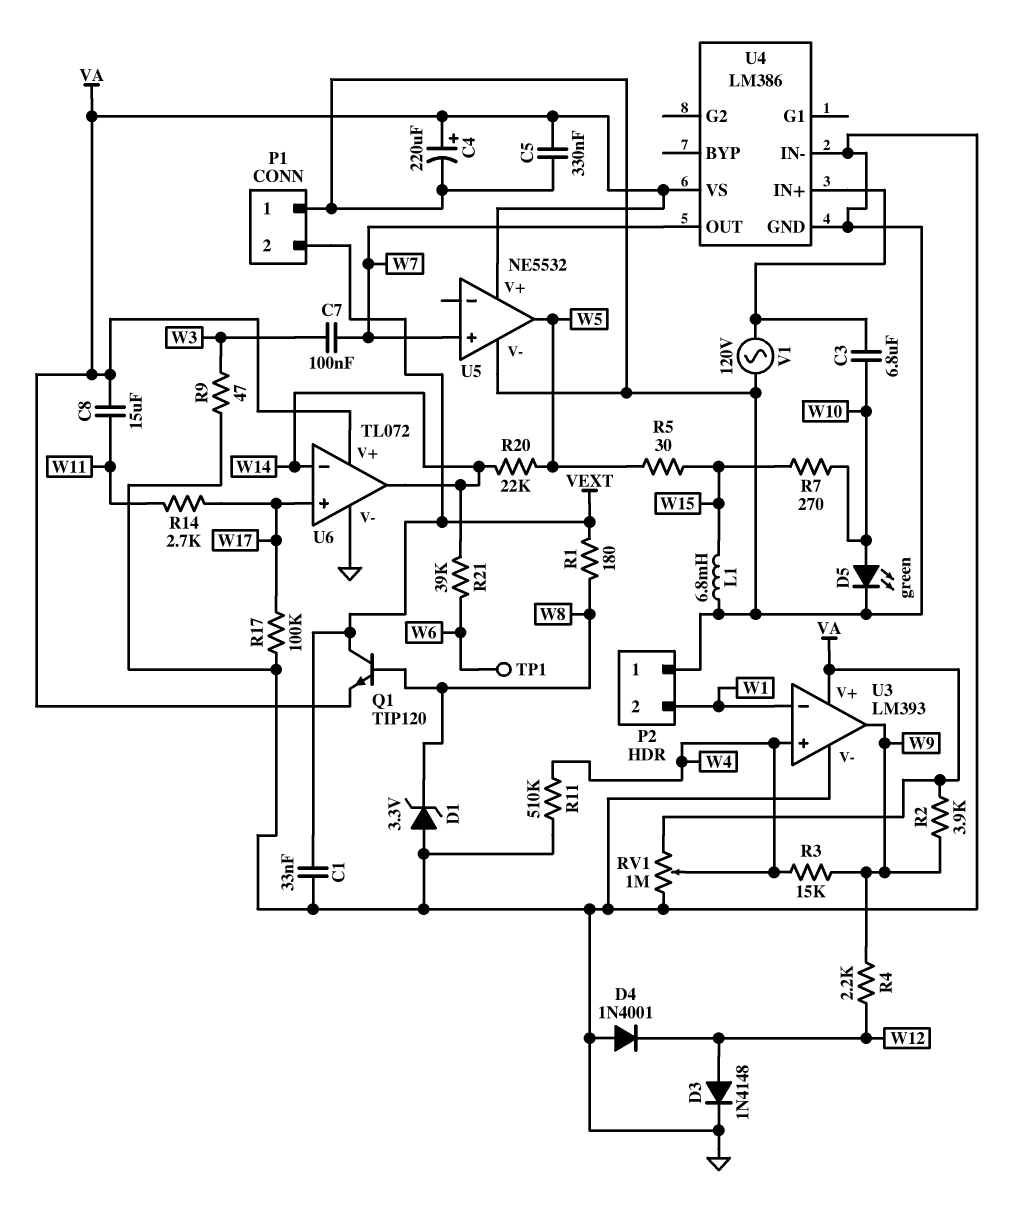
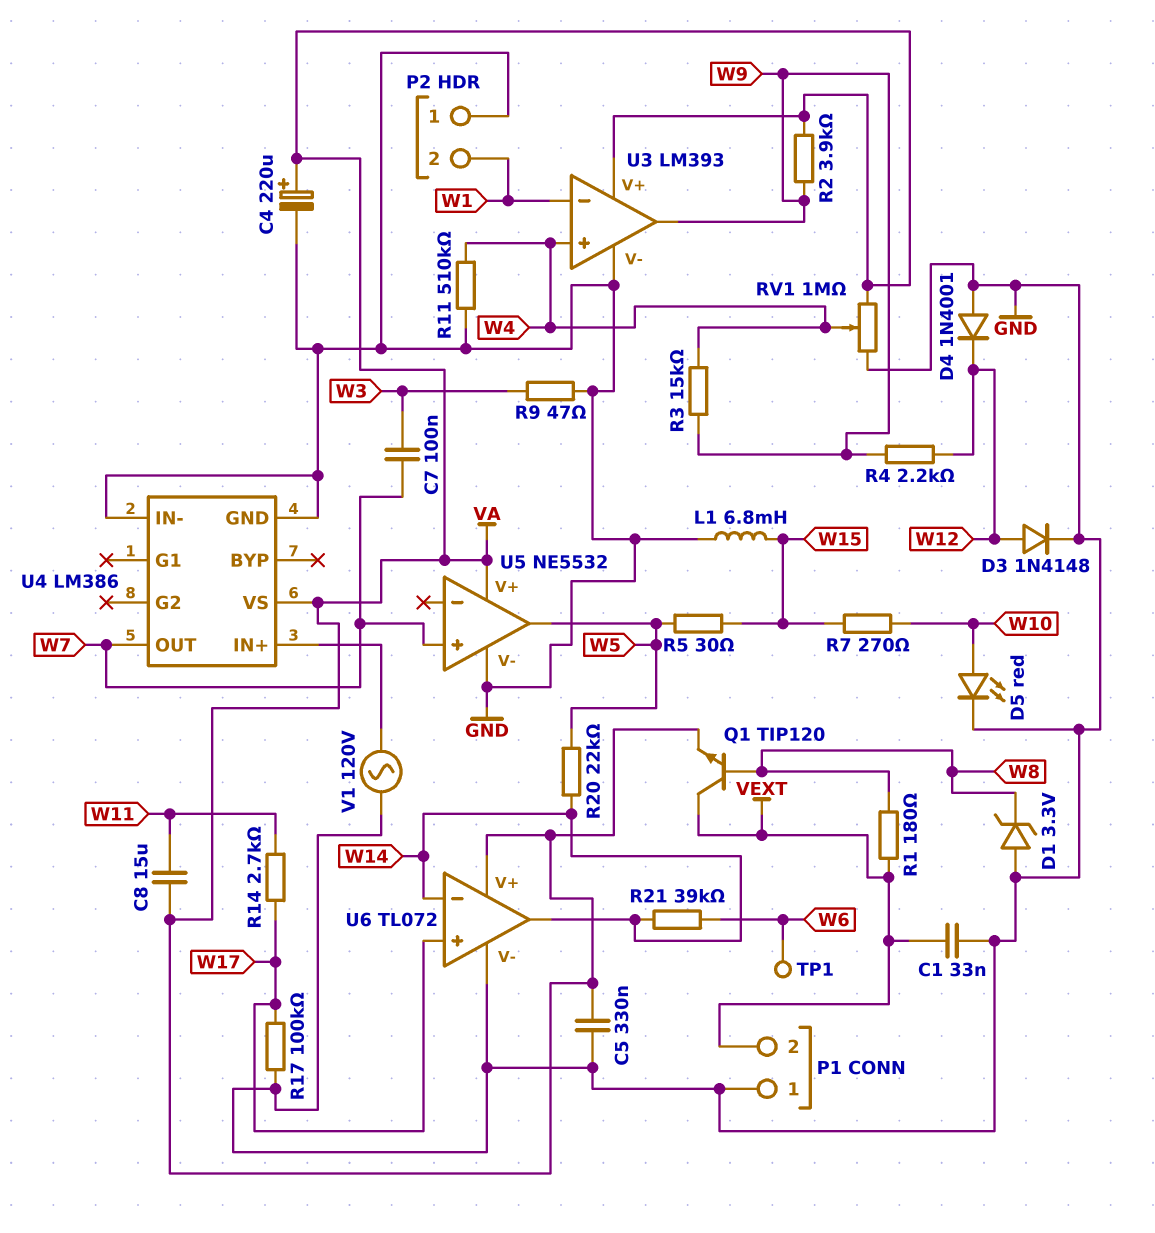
C3: 6.8uF (U4/IN+, W10) -> none
D5: LED green (A W10, K GND) -> LED red (A W10, K GND)

